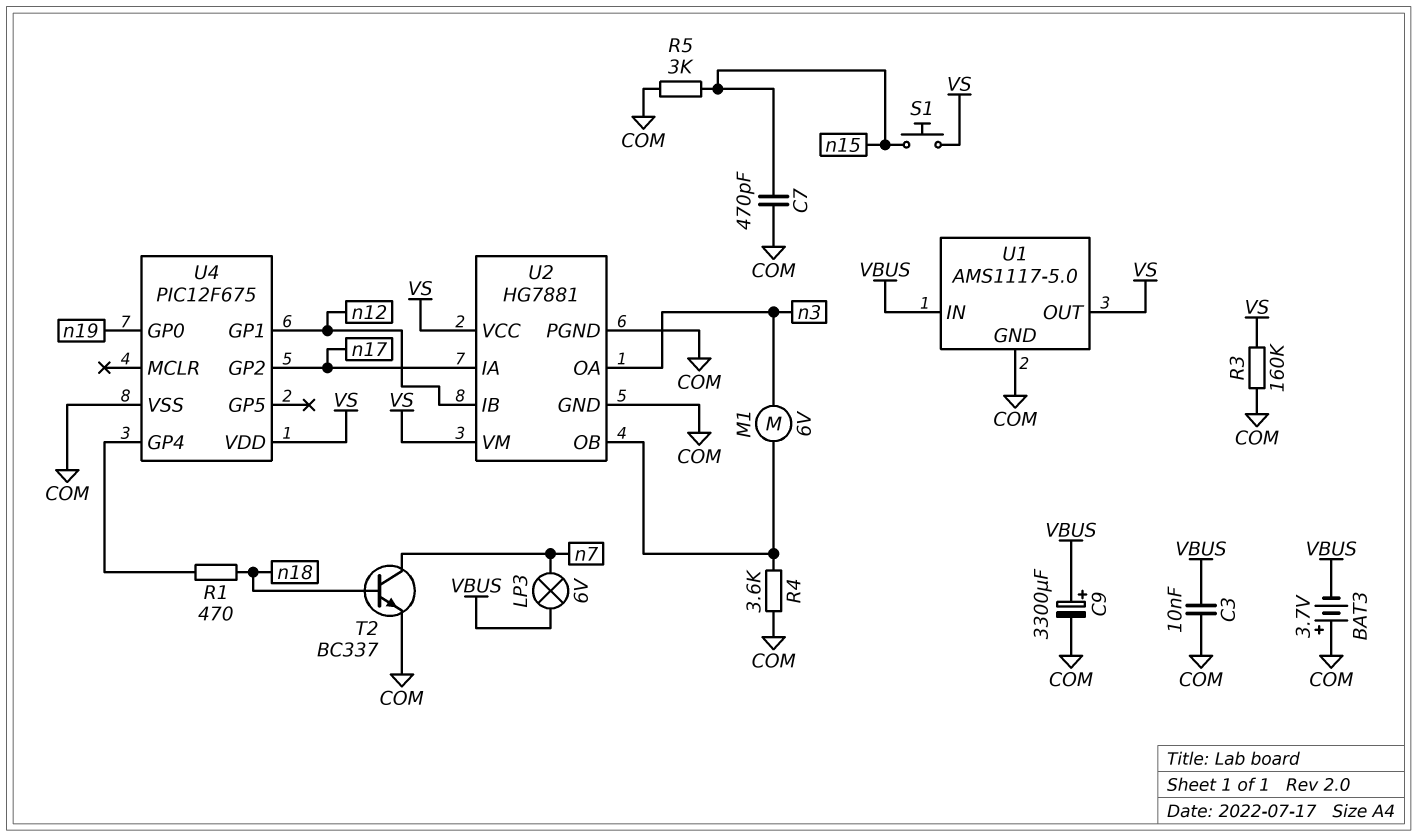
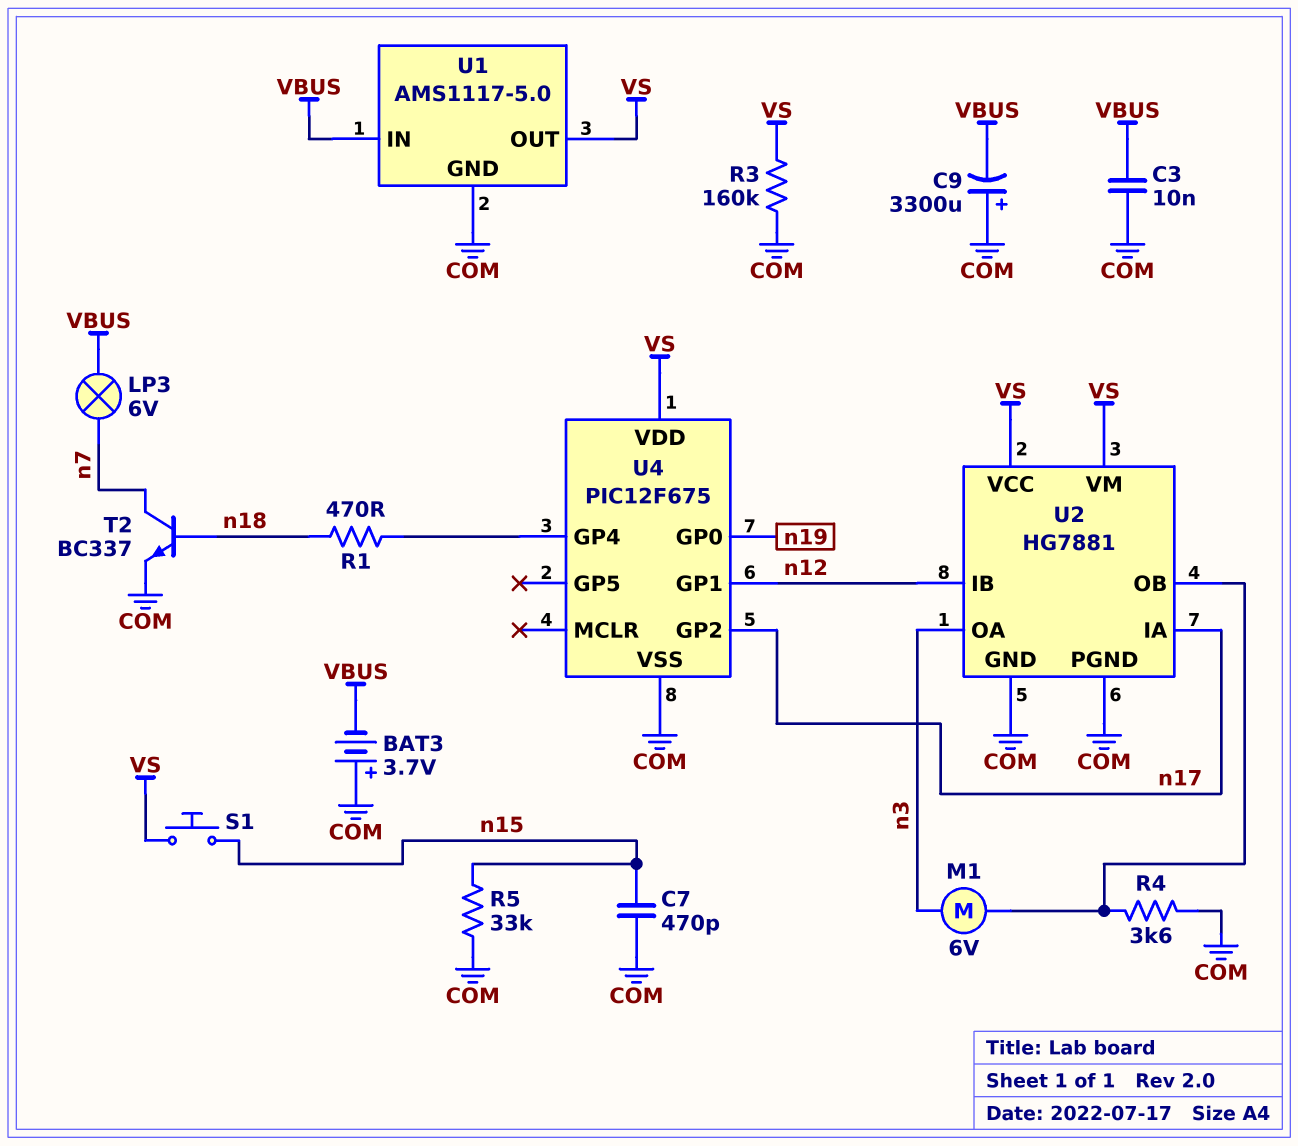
C9: 3300uF (plus VBUS, minus COM) -> 3300uF (plus COM, minus VBUS)
R5: 3k (COM, n15) -> 33k (COM, n15)

